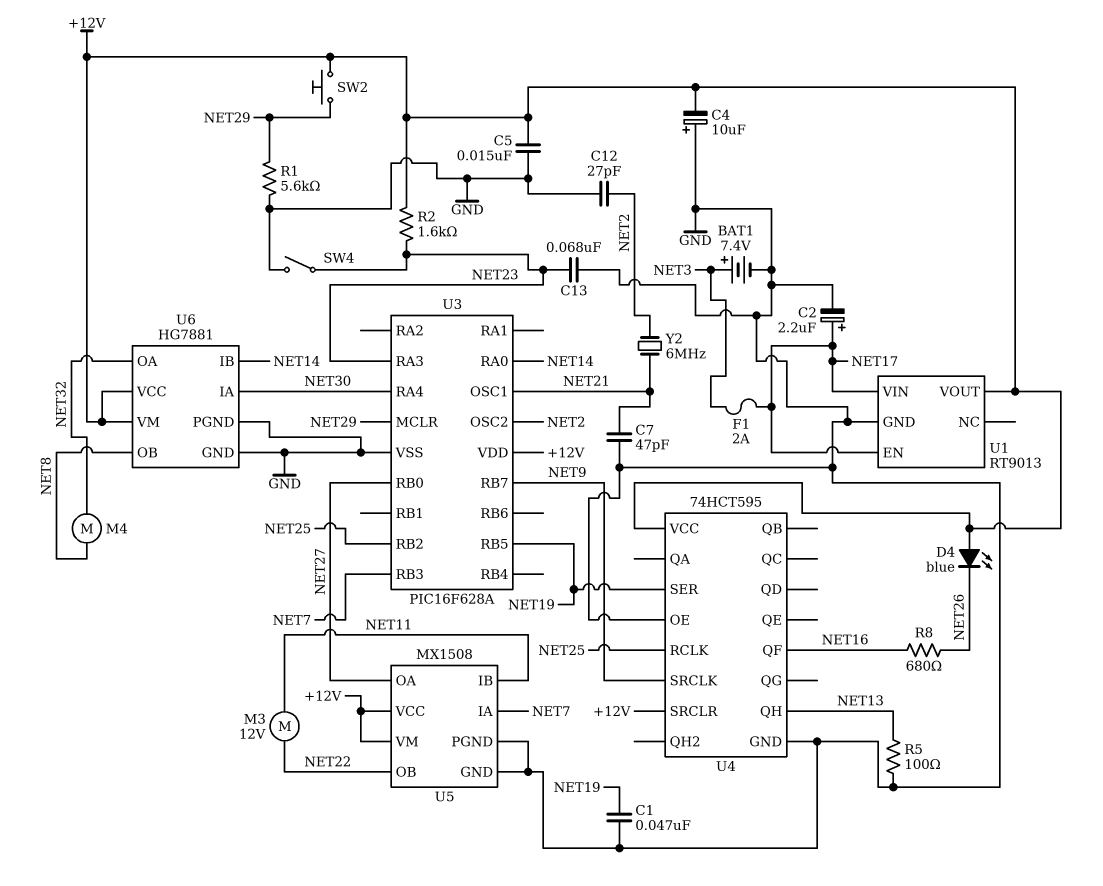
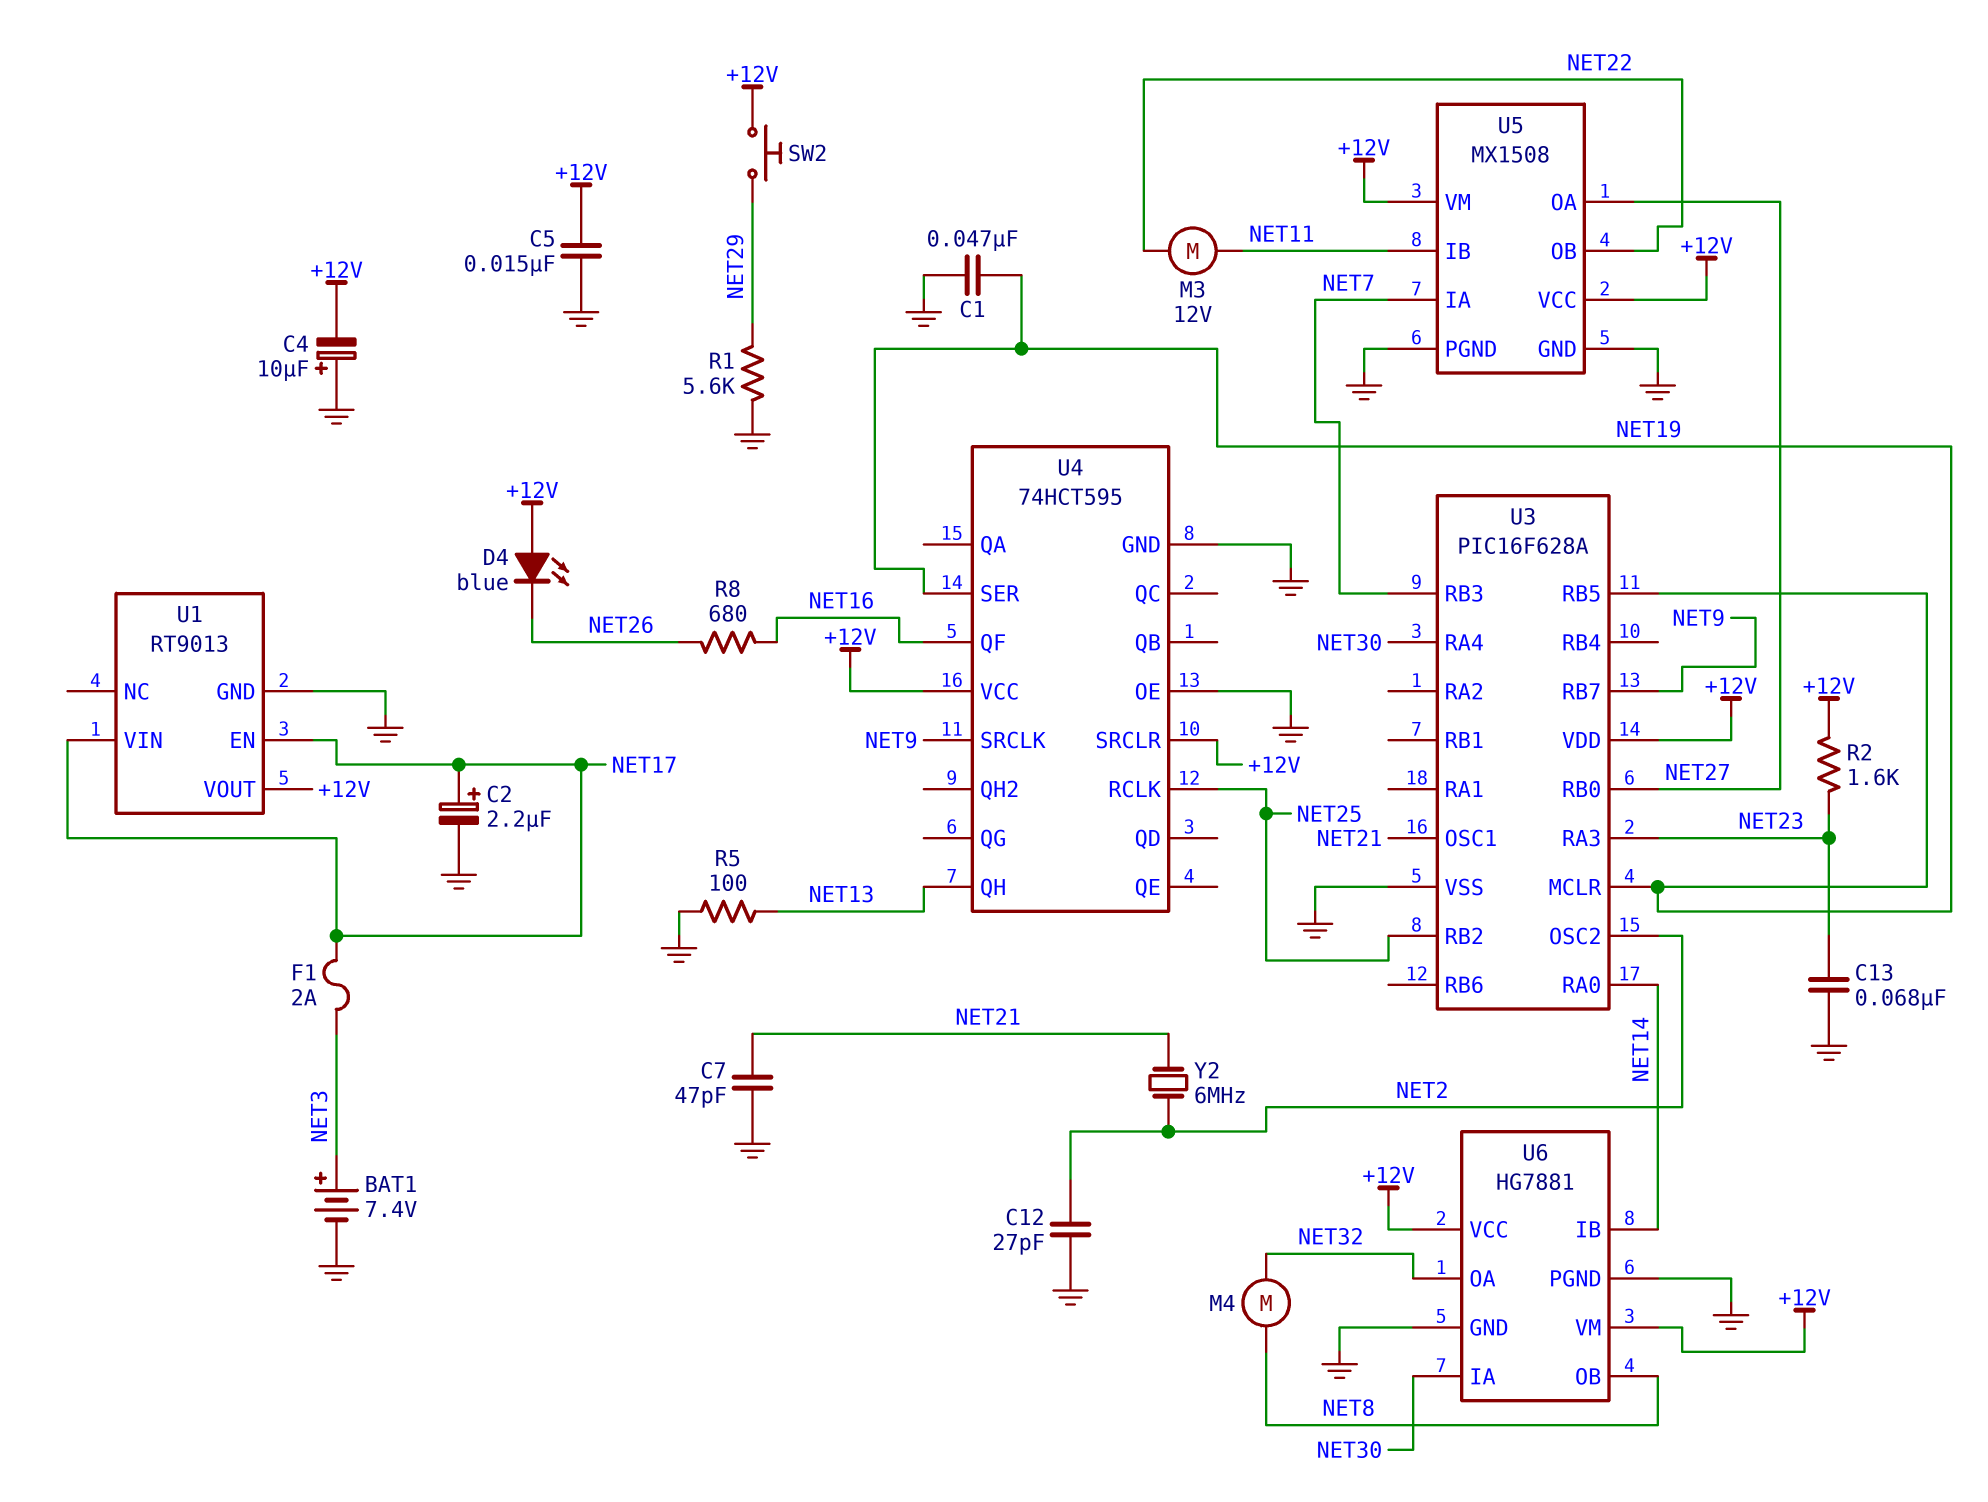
SW4: switch (GND, NET23) -> none
U3 pin MCLR: NET29 -> NET19

